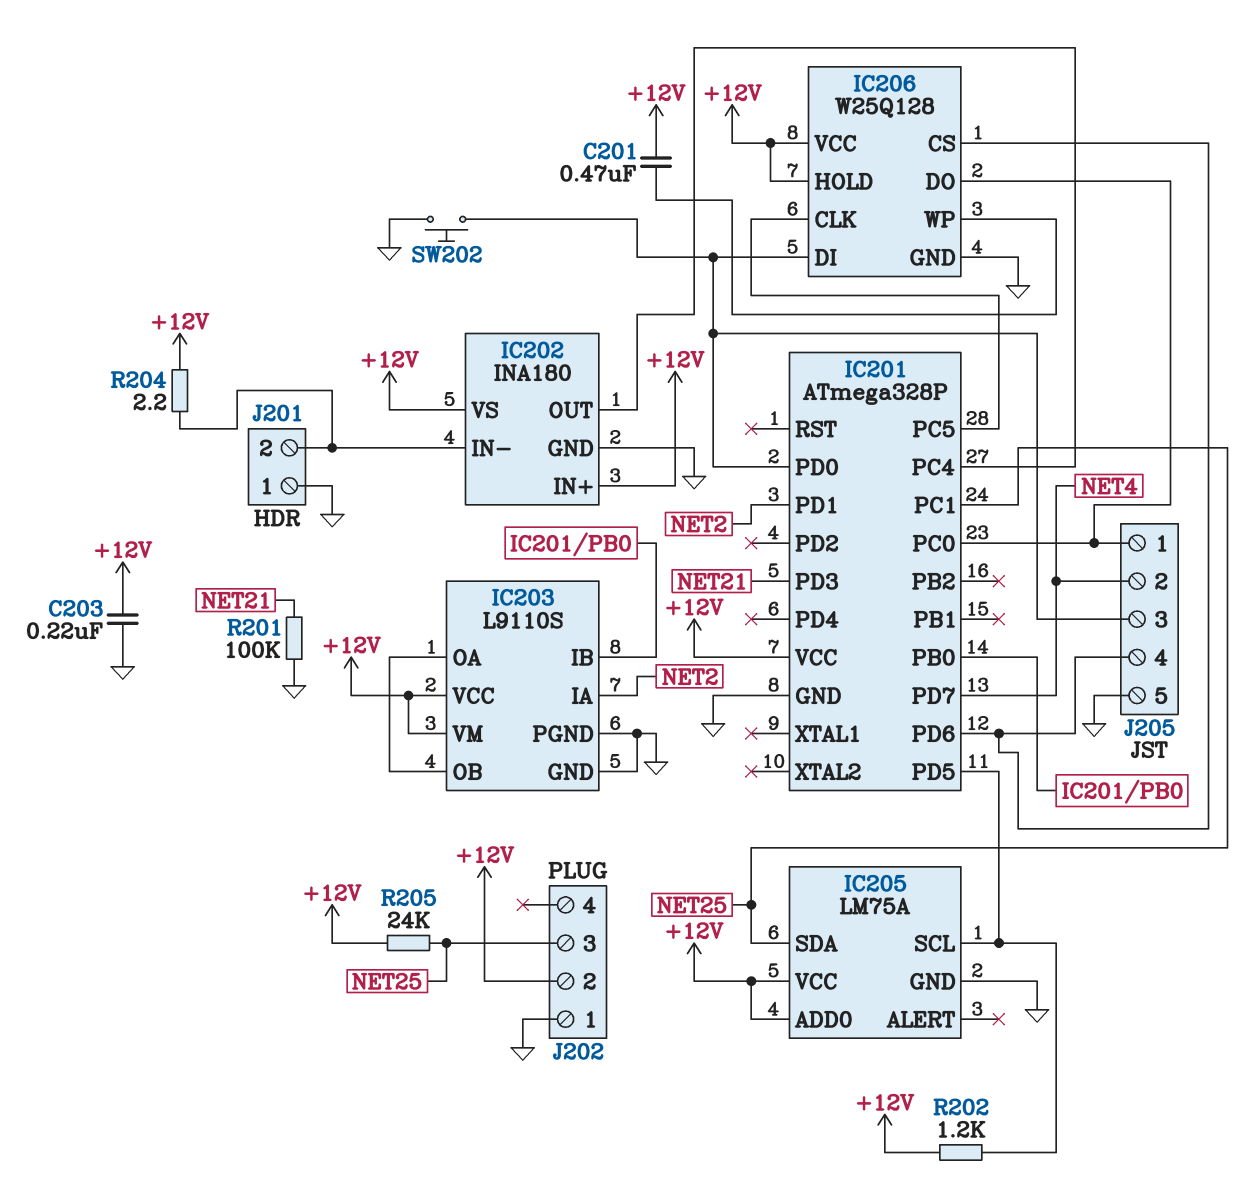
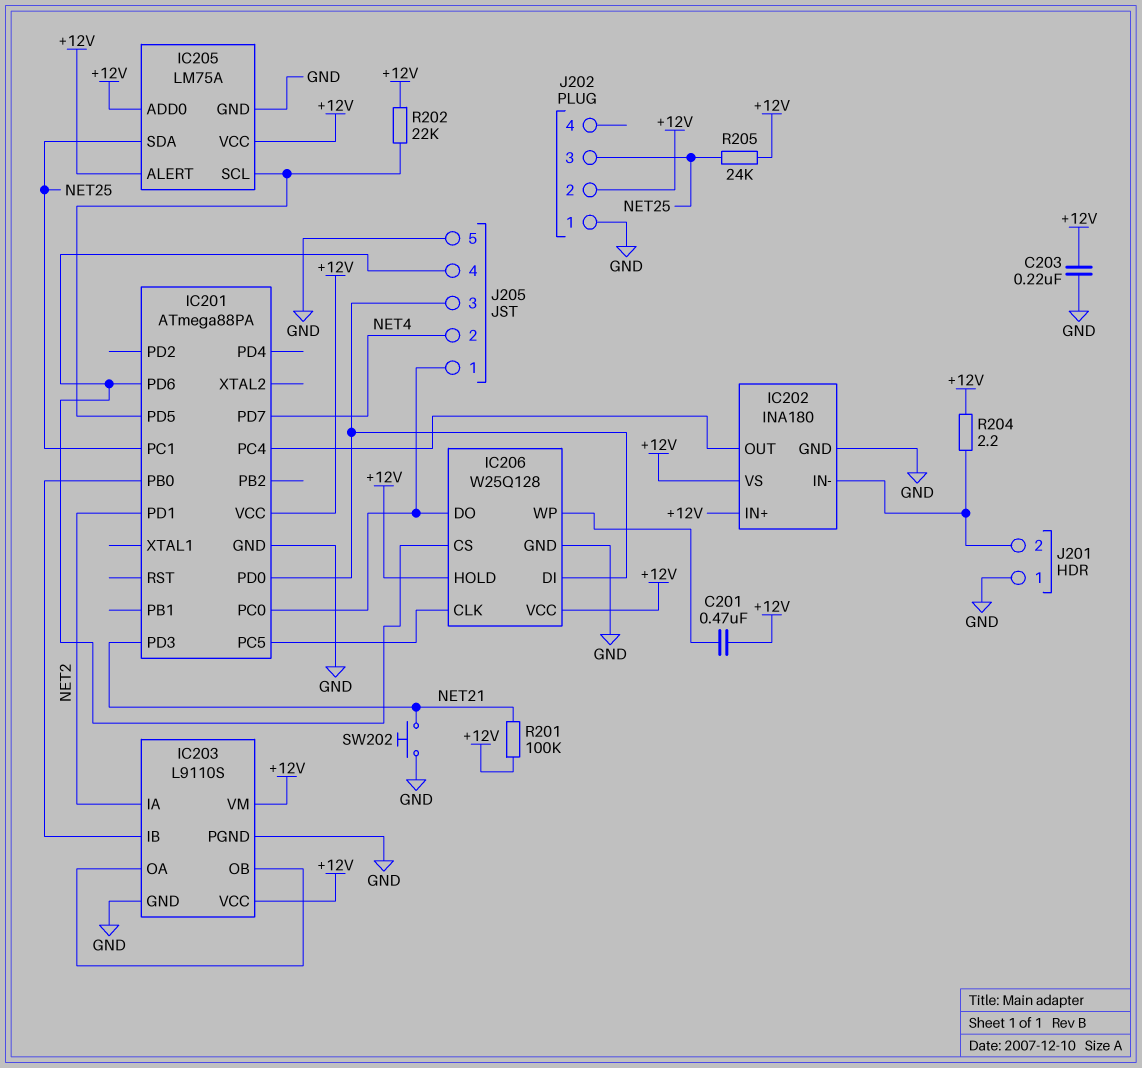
IC201: ATmega328P -> ATmega88PA
IC205 pin ALERT: none -> +12V
R201: 100k (GND, NET21) -> 100k (+12V, NET21)
R202: 1.2k (+12V, IC201/PD5) -> 22k (+12V, IC201/PD5)
SW202: button (GND, IC201/PD0) -> button (GND, NET21)

